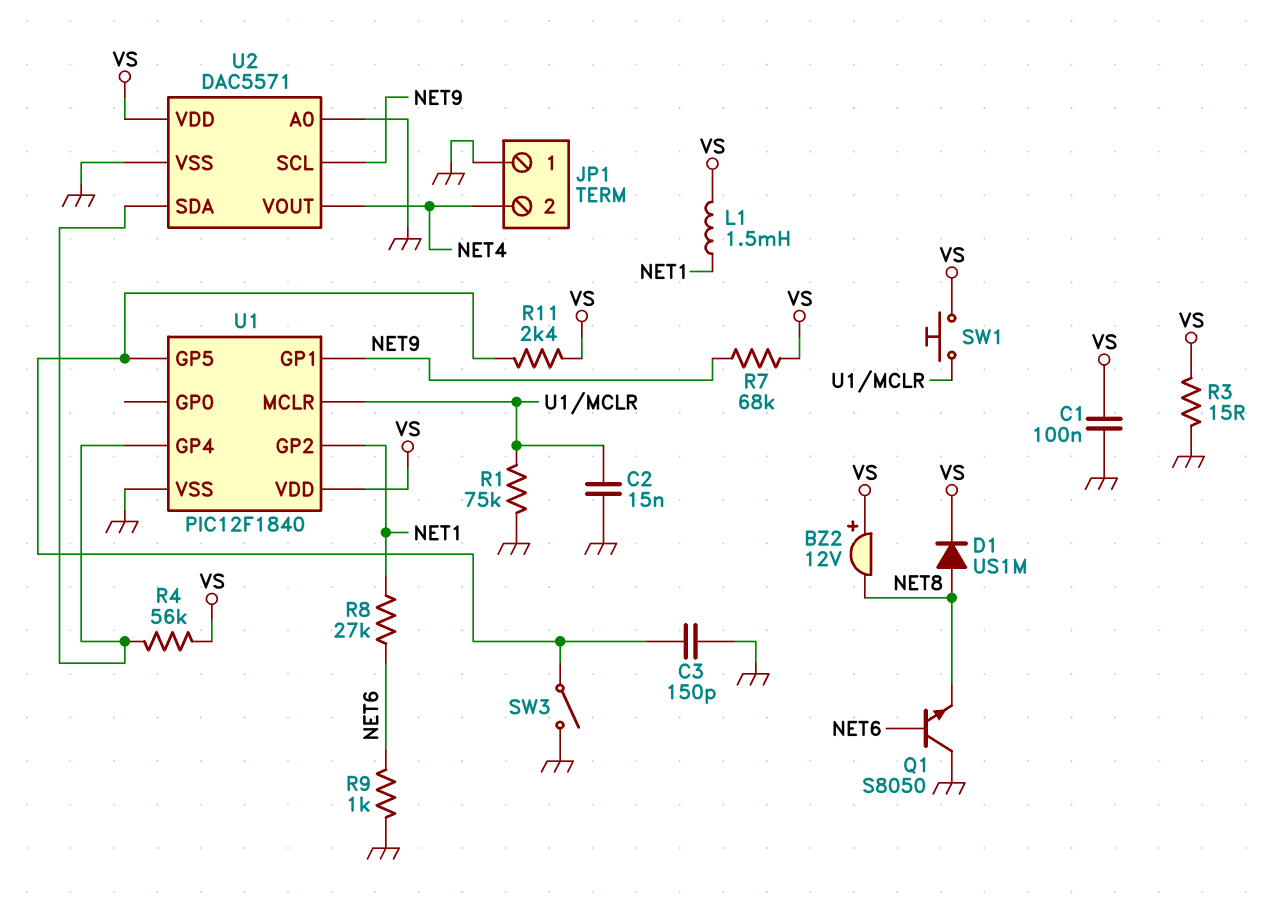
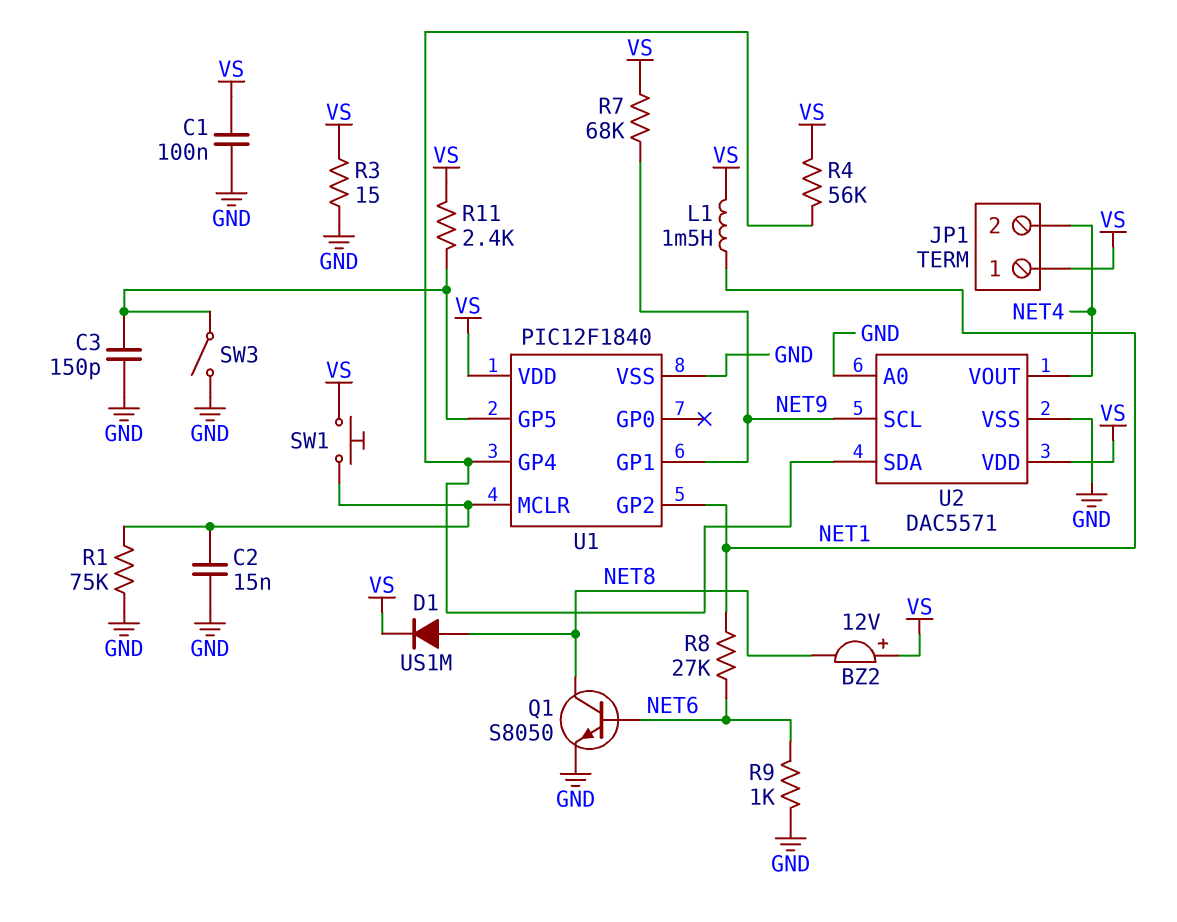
JP1 pin 1: GND -> VS
Q1: NPN S8050 (B NET6, C GND, E NET8) -> NPN S8050 (B NET6, C NET8, E GND)

